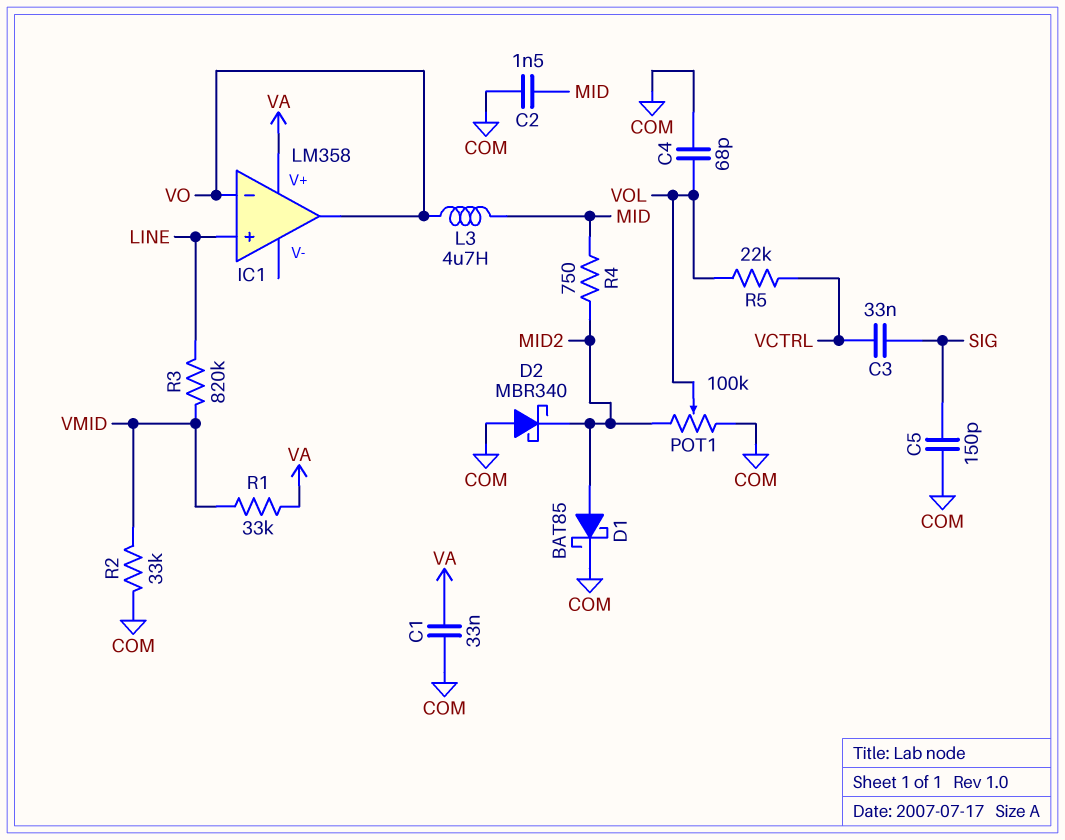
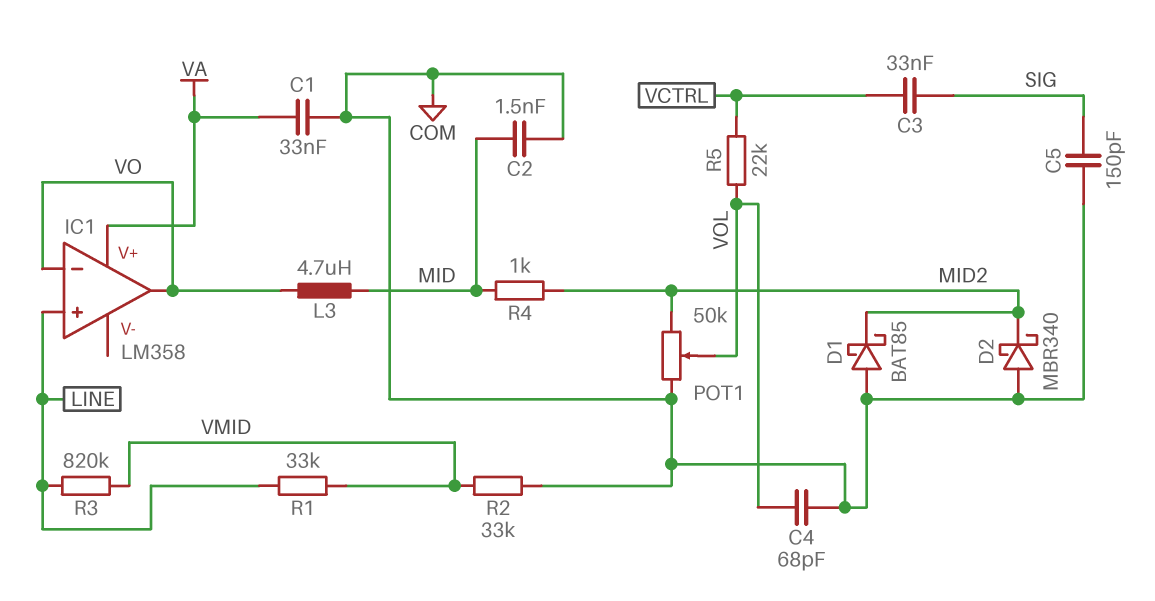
D1: schottky BAT85 (A MID2, K COM) -> schottky BAT85 (A COM, K MID2)
POT1: 100k (COM, MID2, wiper VOL) -> 50k (COM, MID2, wiper VOL)
R1: 33k (VA, VMID) -> 33k (LINE, VMID)
R4: 750 (MID, MID2) -> 1k (MID, MID2)

